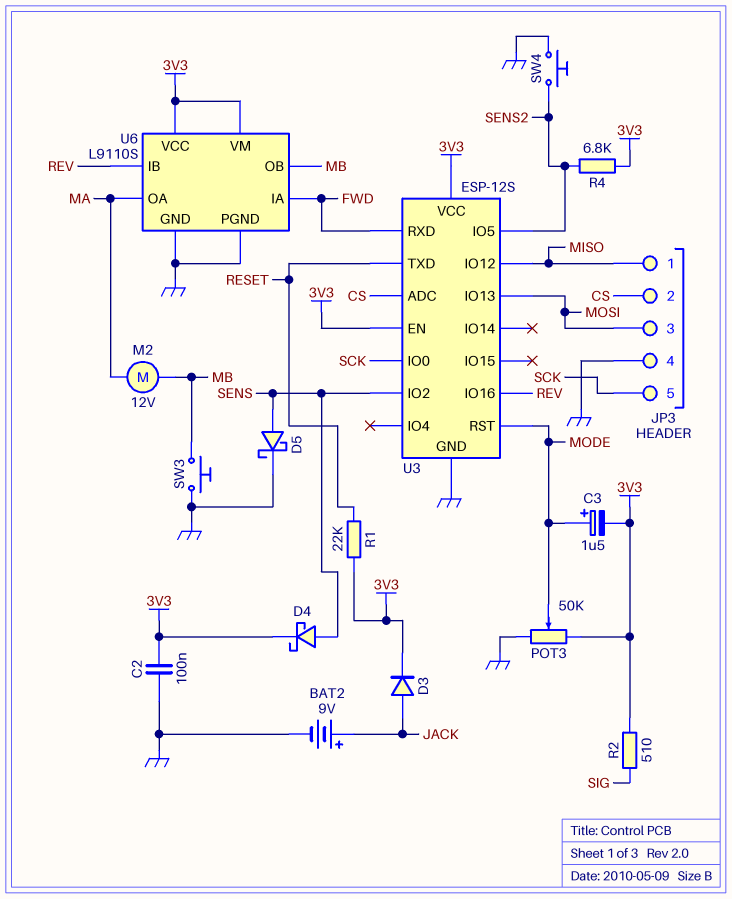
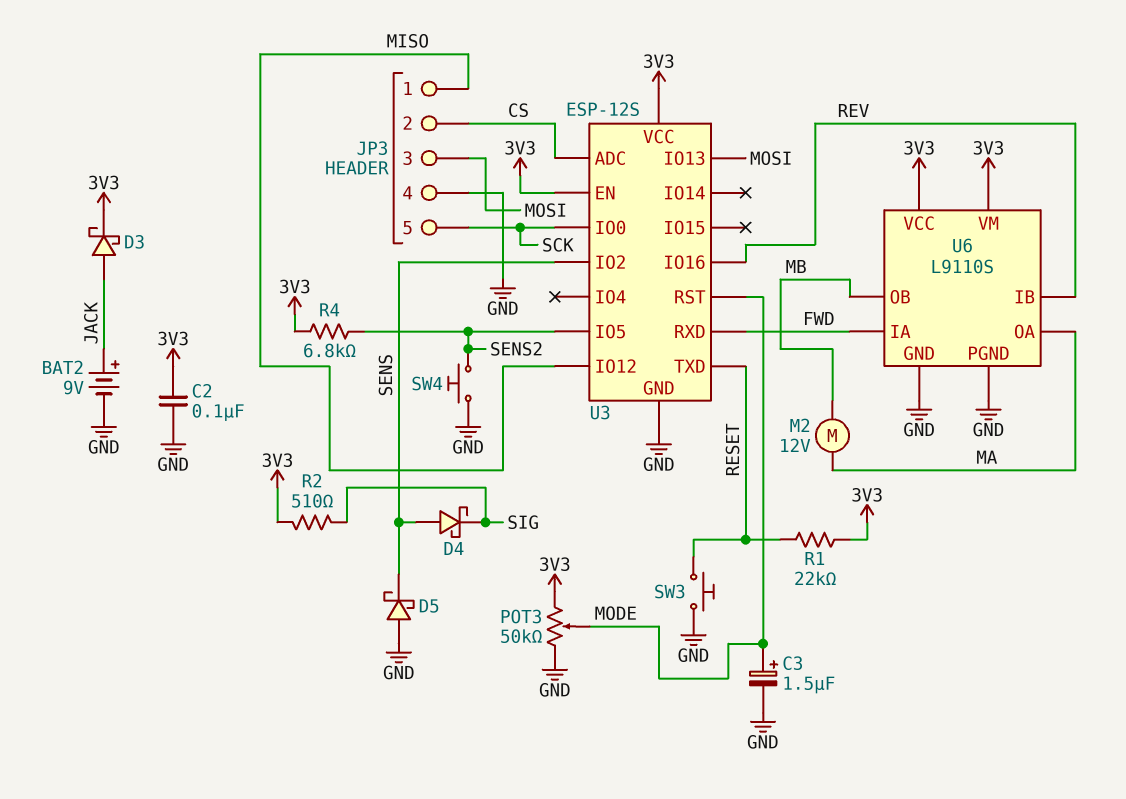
C3: 1.5uF (plus MODE, minus 3V3) -> 1.5uF (plus MODE, minus GND)
D3: diode (A JACK, K 3V3) -> schottky (A JACK, K 3V3)
D4: schottky (A SENS, K 3V3) -> schottky (A SENS, K SIG)
D5: schottky (A SENS, K GND) -> schottky (A GND, K SENS)
SW3: button (GND, MB) -> button (GND, RESET)

